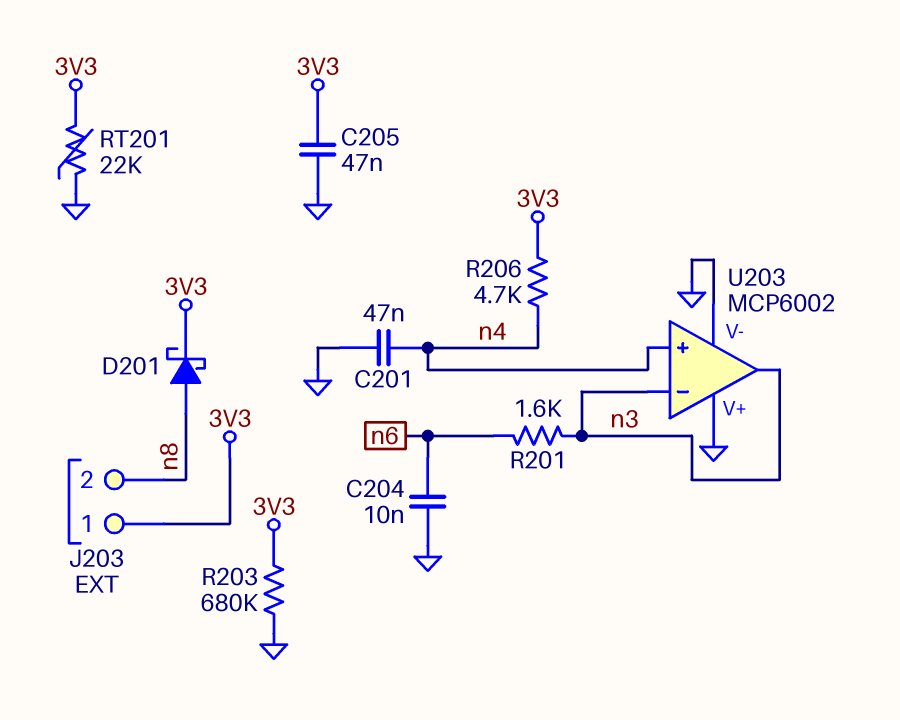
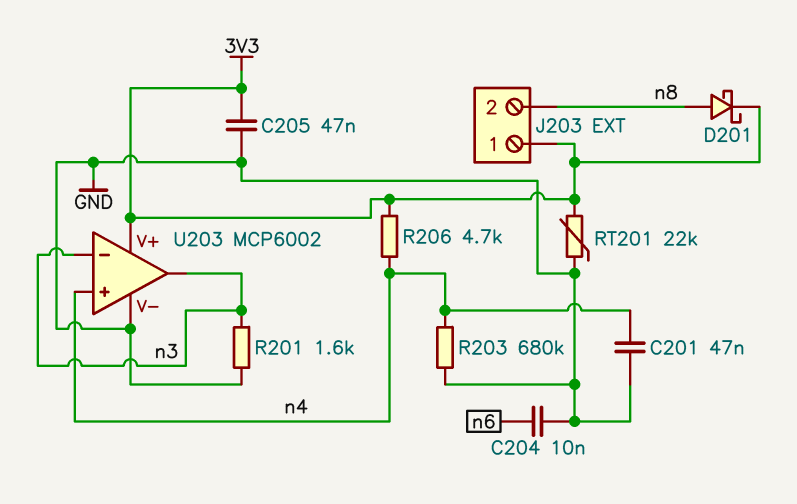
R201: 1.6k (n3, n6) -> 1.6k (GND, n3)
R203: 680k (3V3, GND) -> 680k (GND, n4)
U203 pin V+: GND -> 3V3

